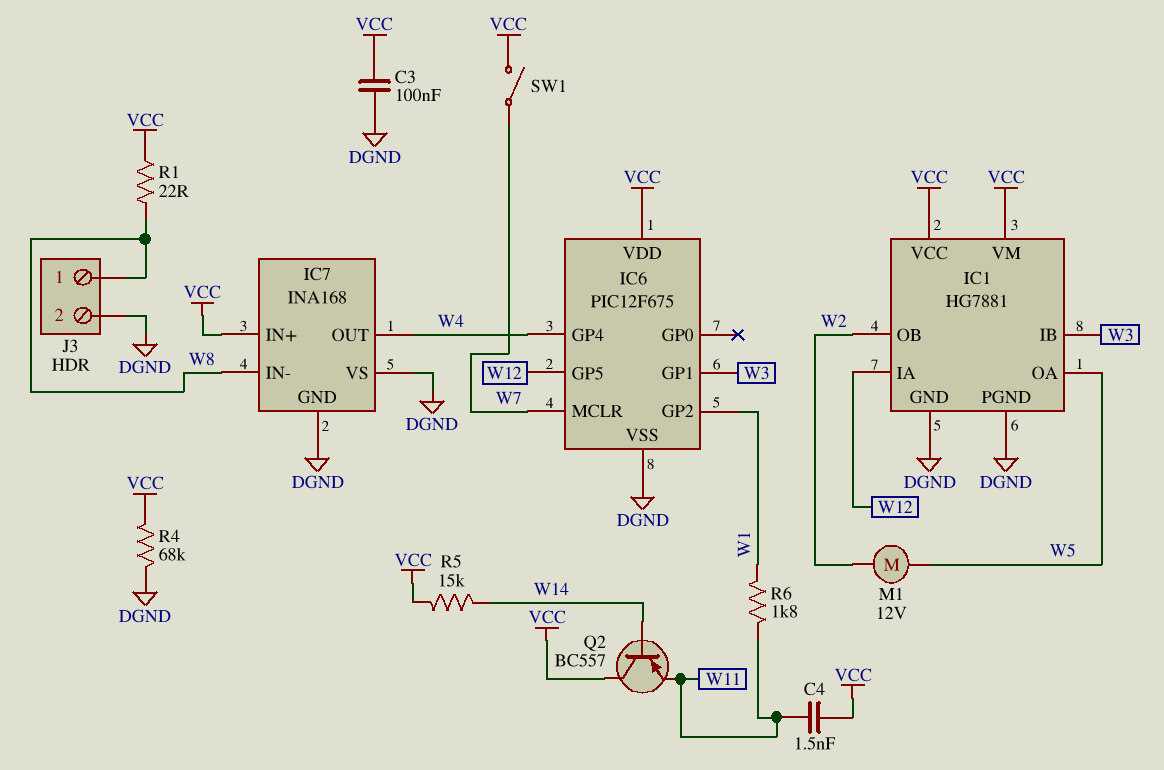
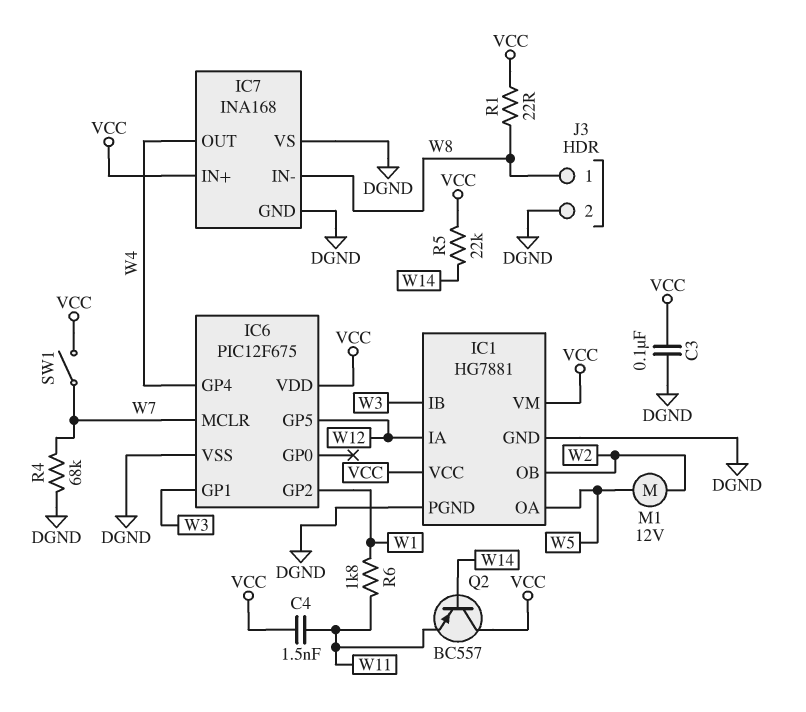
R4: 68k (DGND, VCC) -> 68k (DGND, W7)
R5: 15k (VCC, W14) -> 22k (VCC, W14)

